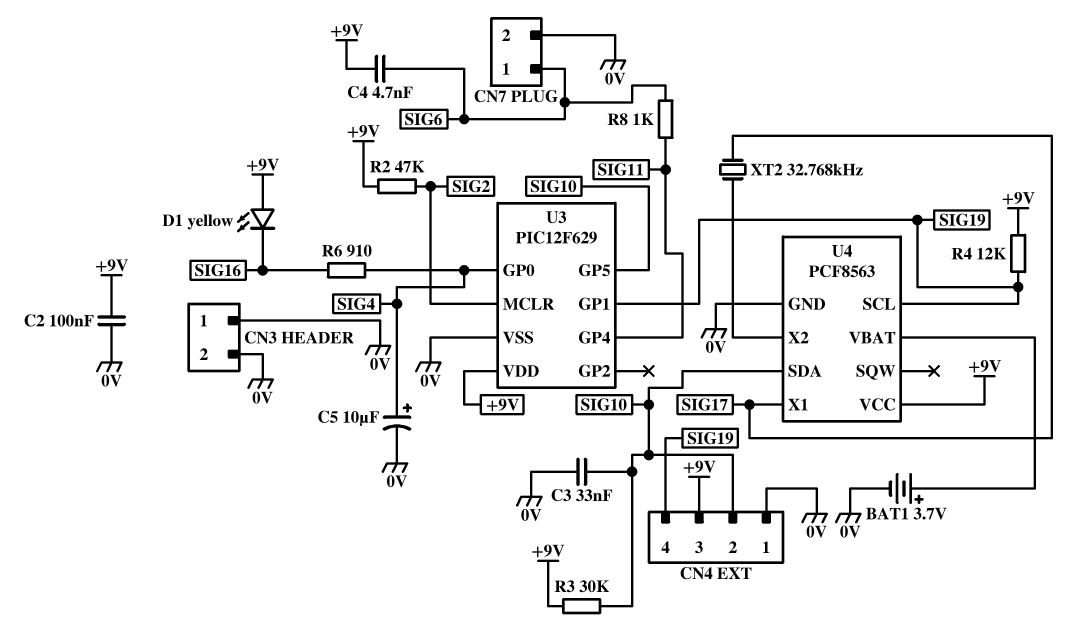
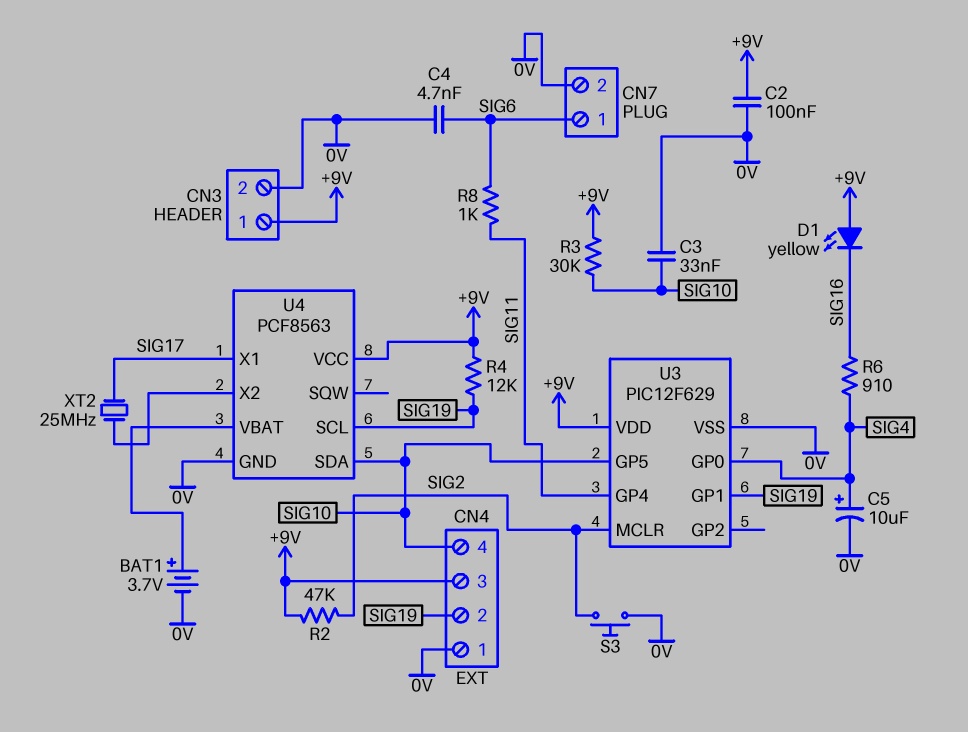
C4: 4.7nF (+9V, SIG6) -> 4.7nF (0V, SIG6)
CN3 pin 1: 0V -> +9V
CN4 pin 2: SIG10 -> SIG19
CN4 pin 4: SIG19 -> SIG10
S3: none -> button (0V, SIG2)
XT2: 32.768kHz (SIG17, U4/X2) -> 25MHz (SIG17, U4/X2)

